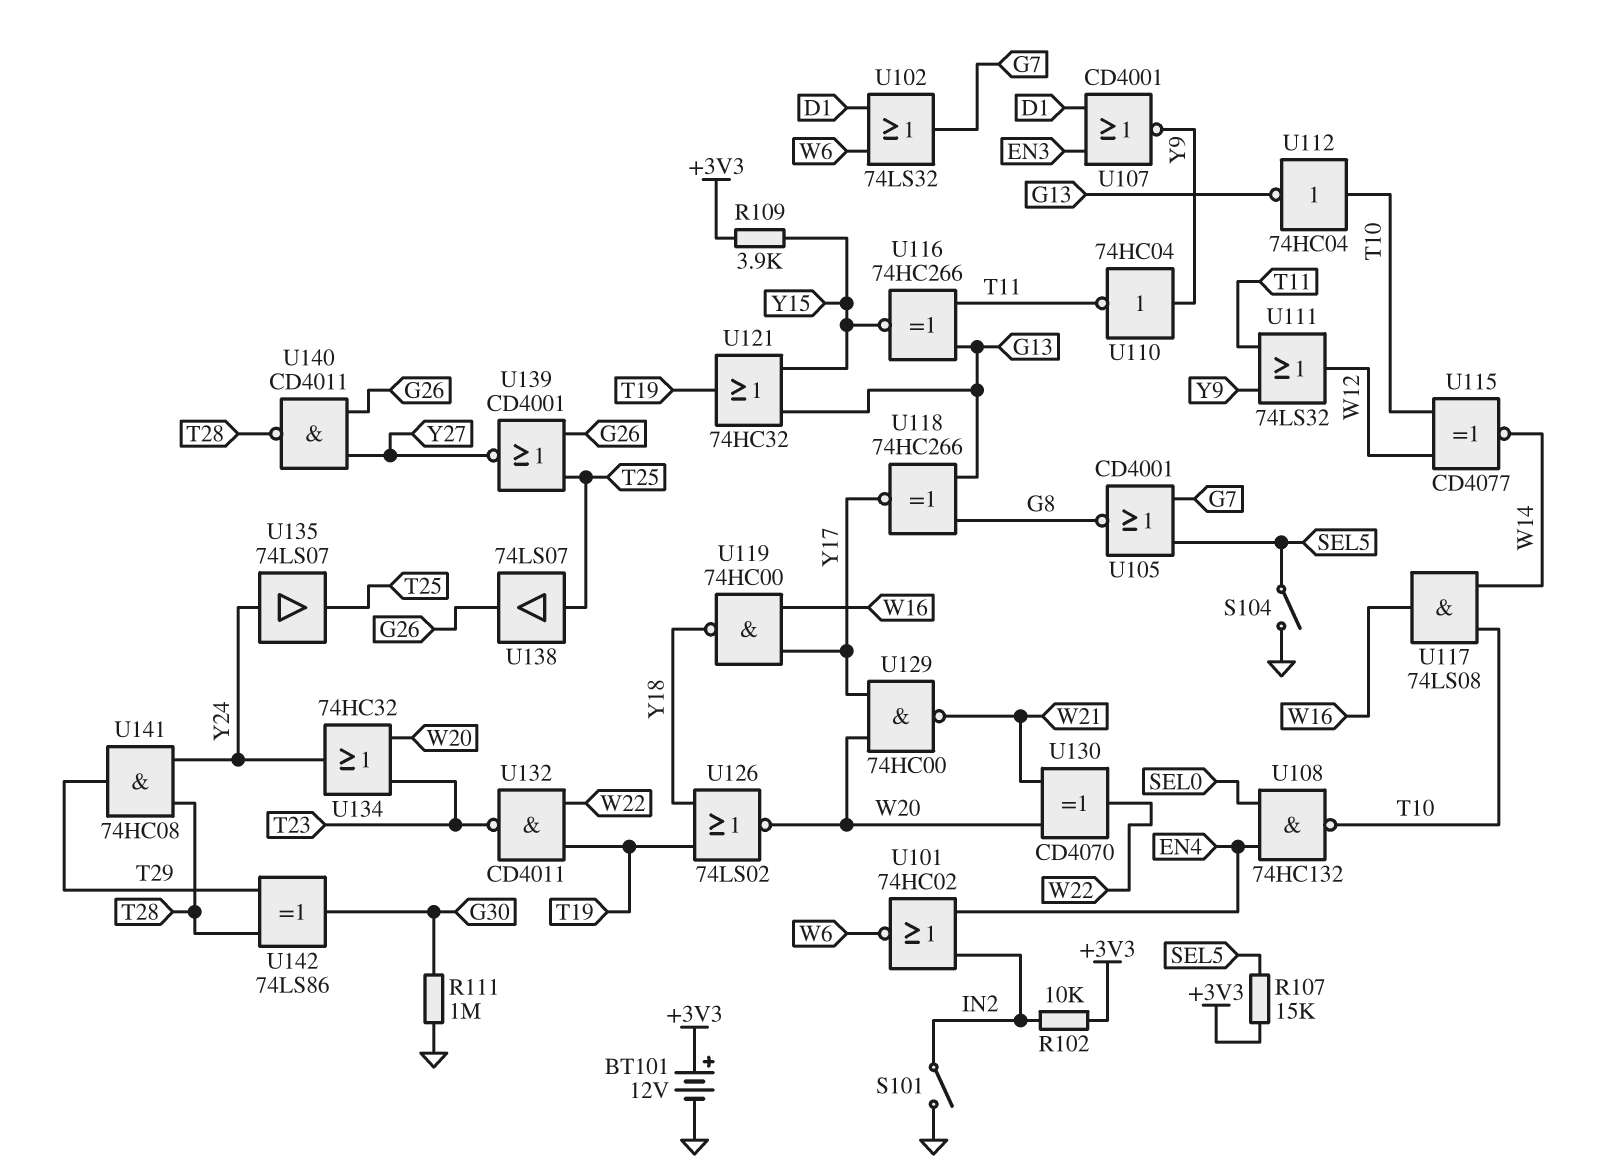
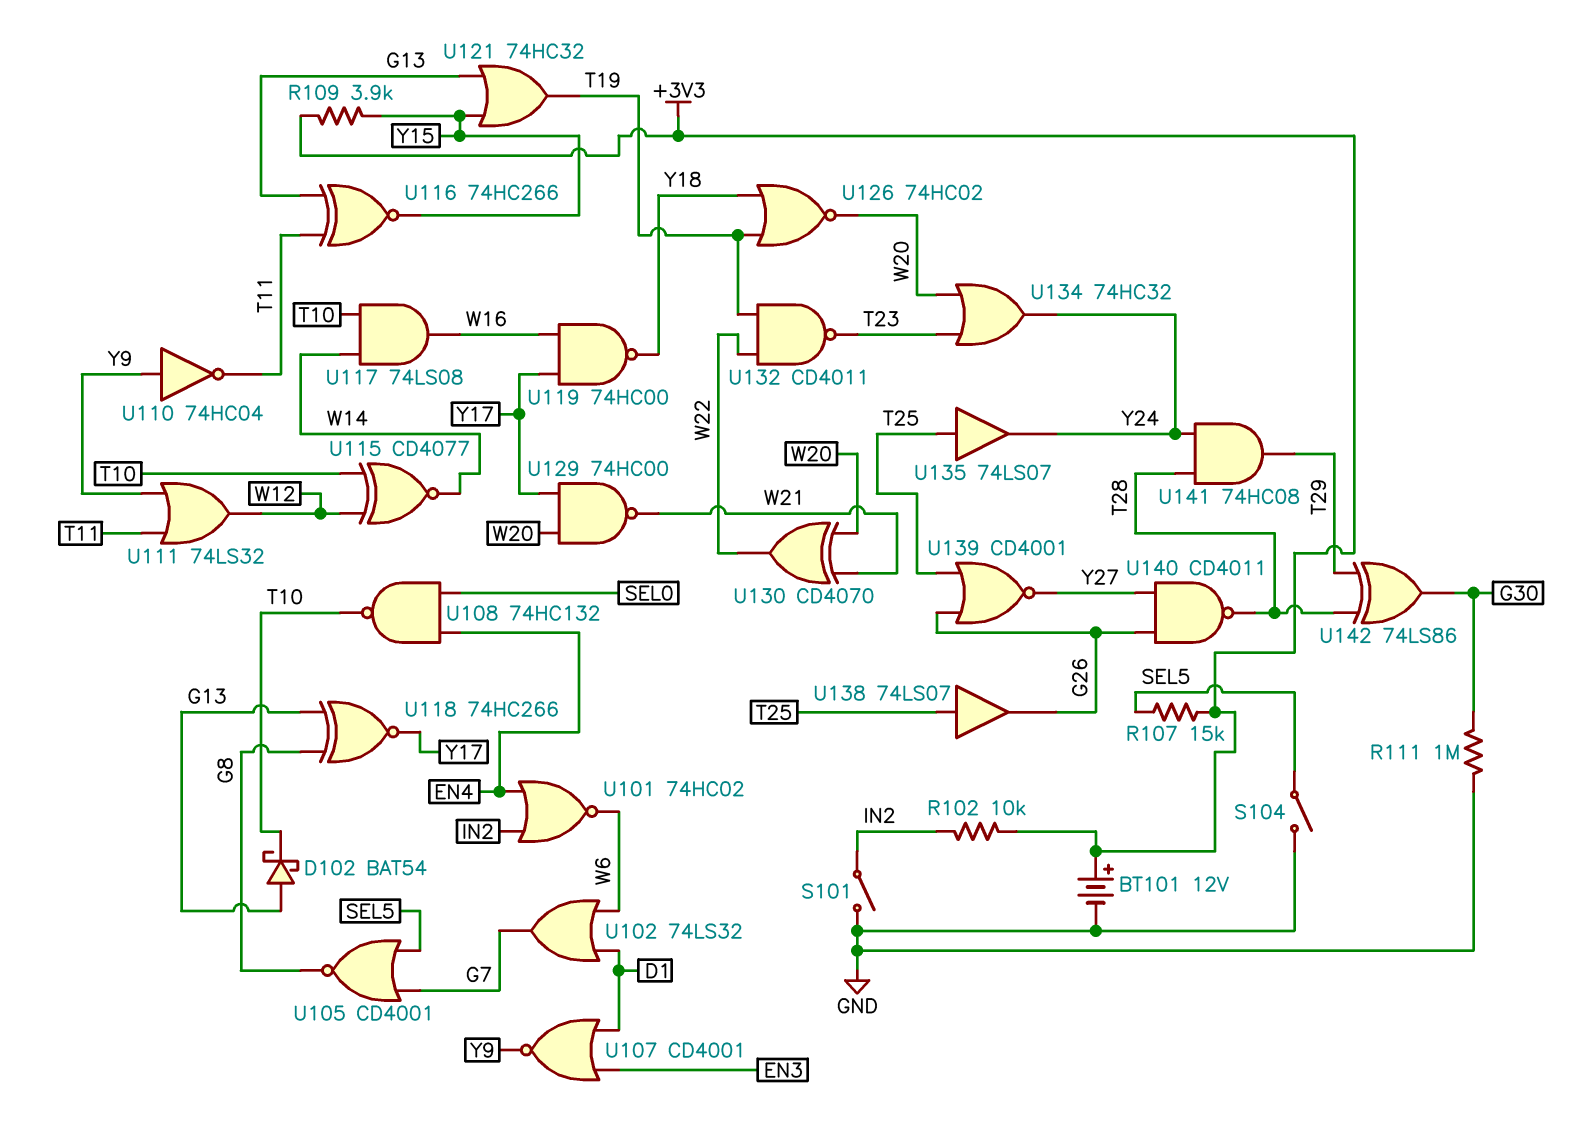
D102: none -> schottky BAT54 (A G13, K T10)
U112: NOT 74HC04 (in T10, out G13) -> none
U126: NOR 74LS02 (in T19, in Y18, out W20) -> NOR 74HC02 (in T19, in Y18, out W20)
U135: buffer 74LS07 (in Y24, out T25) -> buffer 74LS07 (in T25, out Y24)

